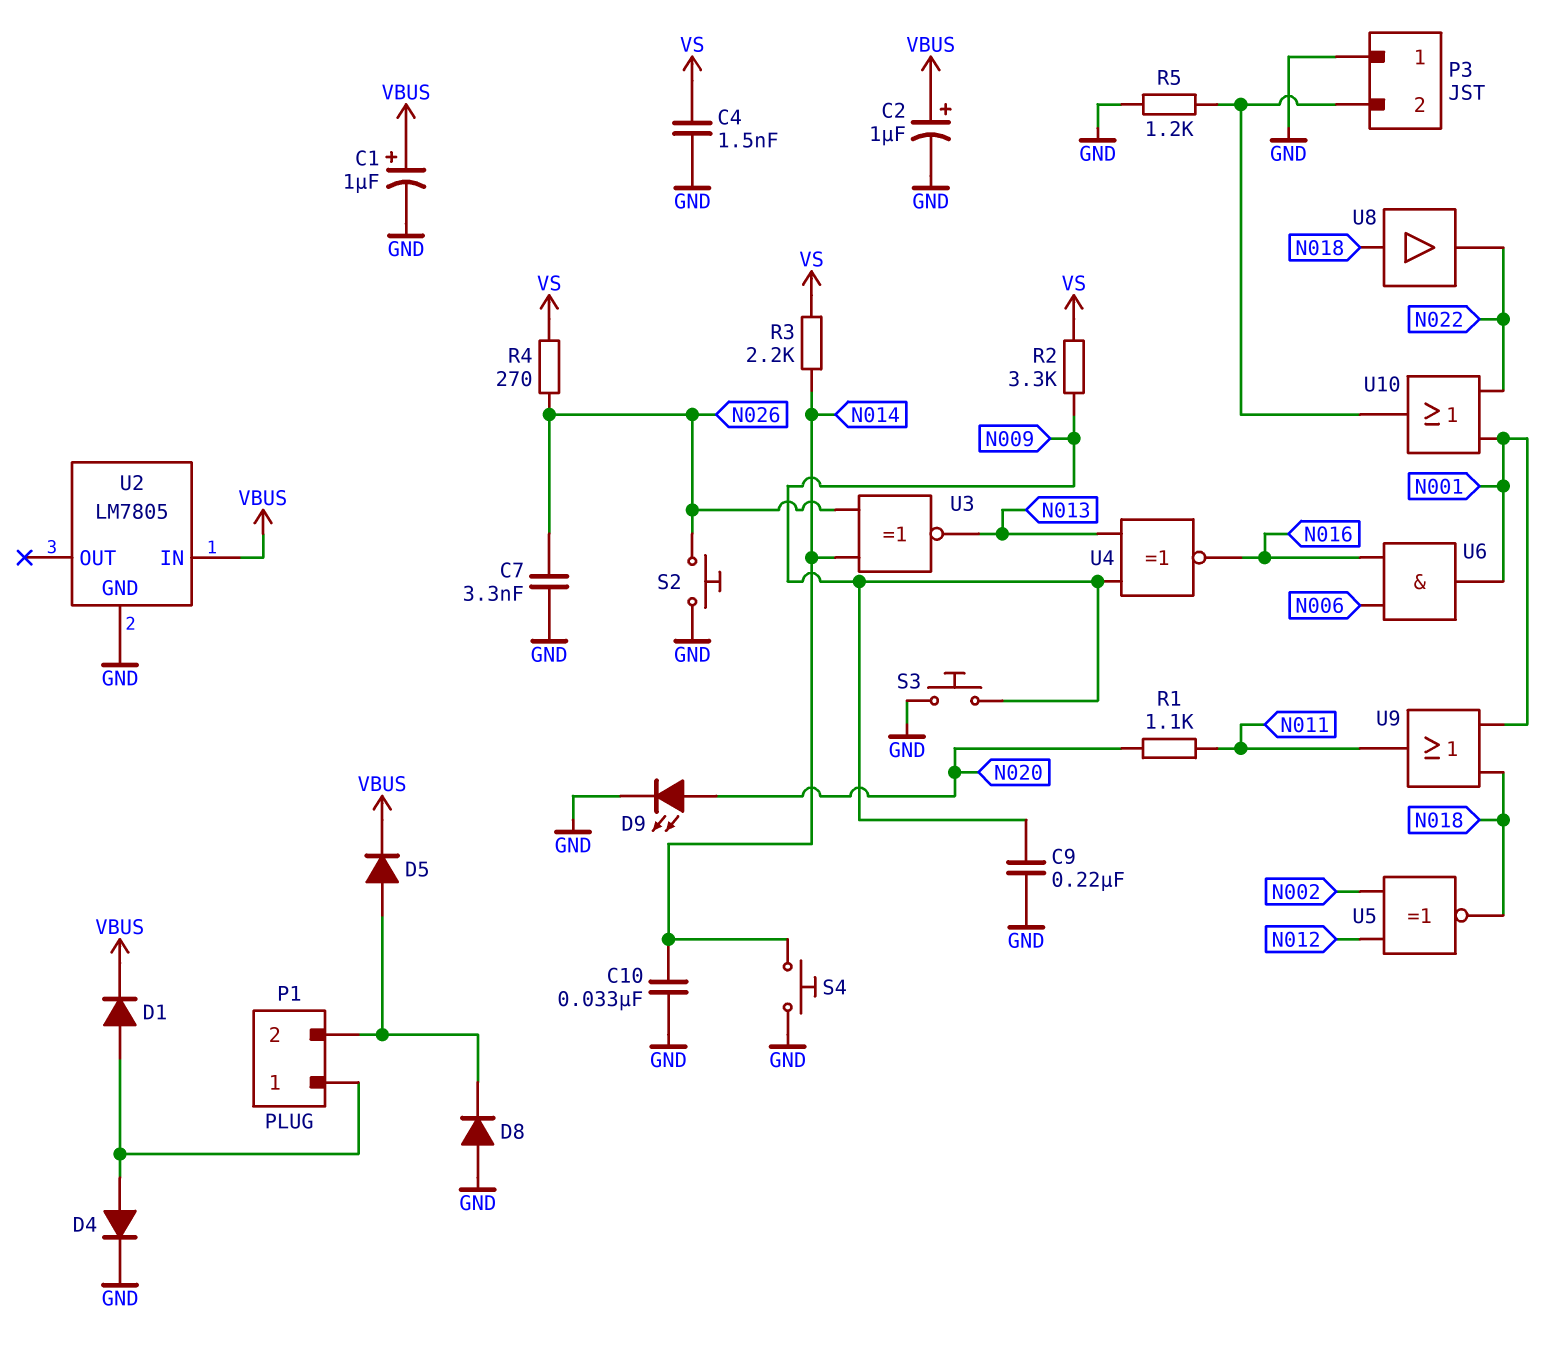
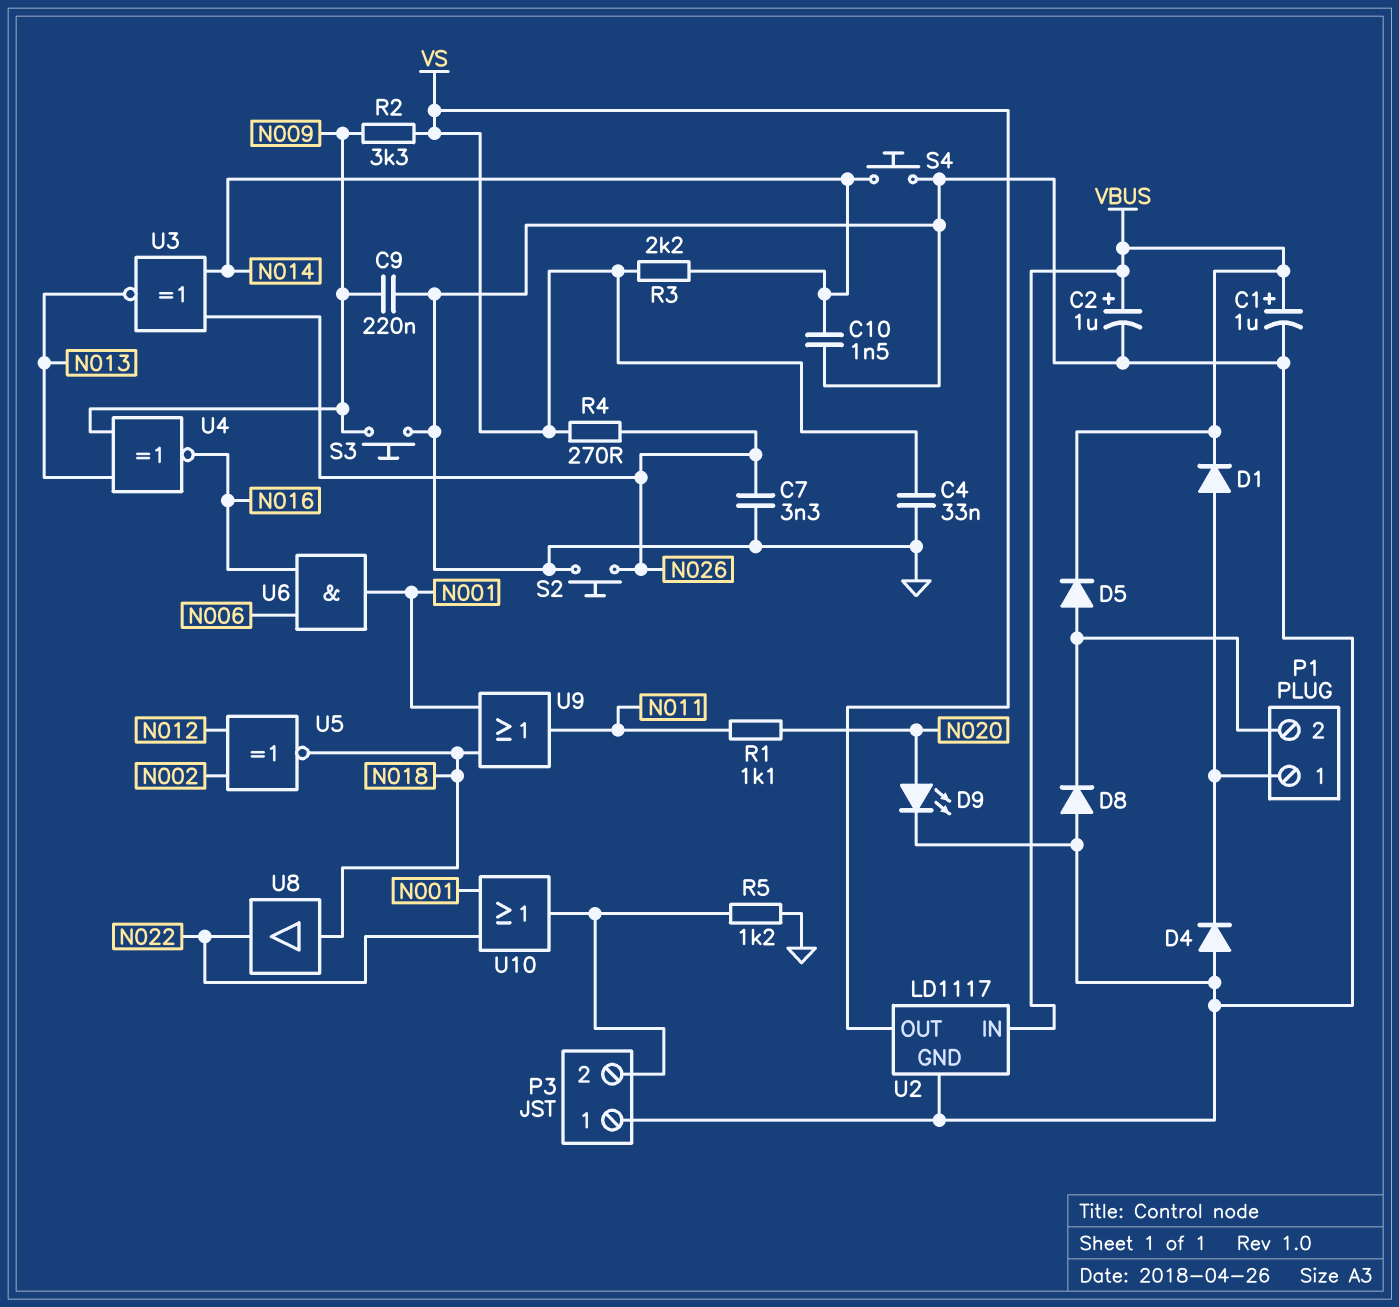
C4: 1.5nF (GND, VS) -> 33nF (GND, VS)
C10: 33nF (GND, N014) -> 1.5nF (GND, N014)
D4: diode (A P1/1, K GND) -> diode (A GND, K P1/1)
U2: LM7805 -> LD1117
U2 pin OUT: none -> VS

